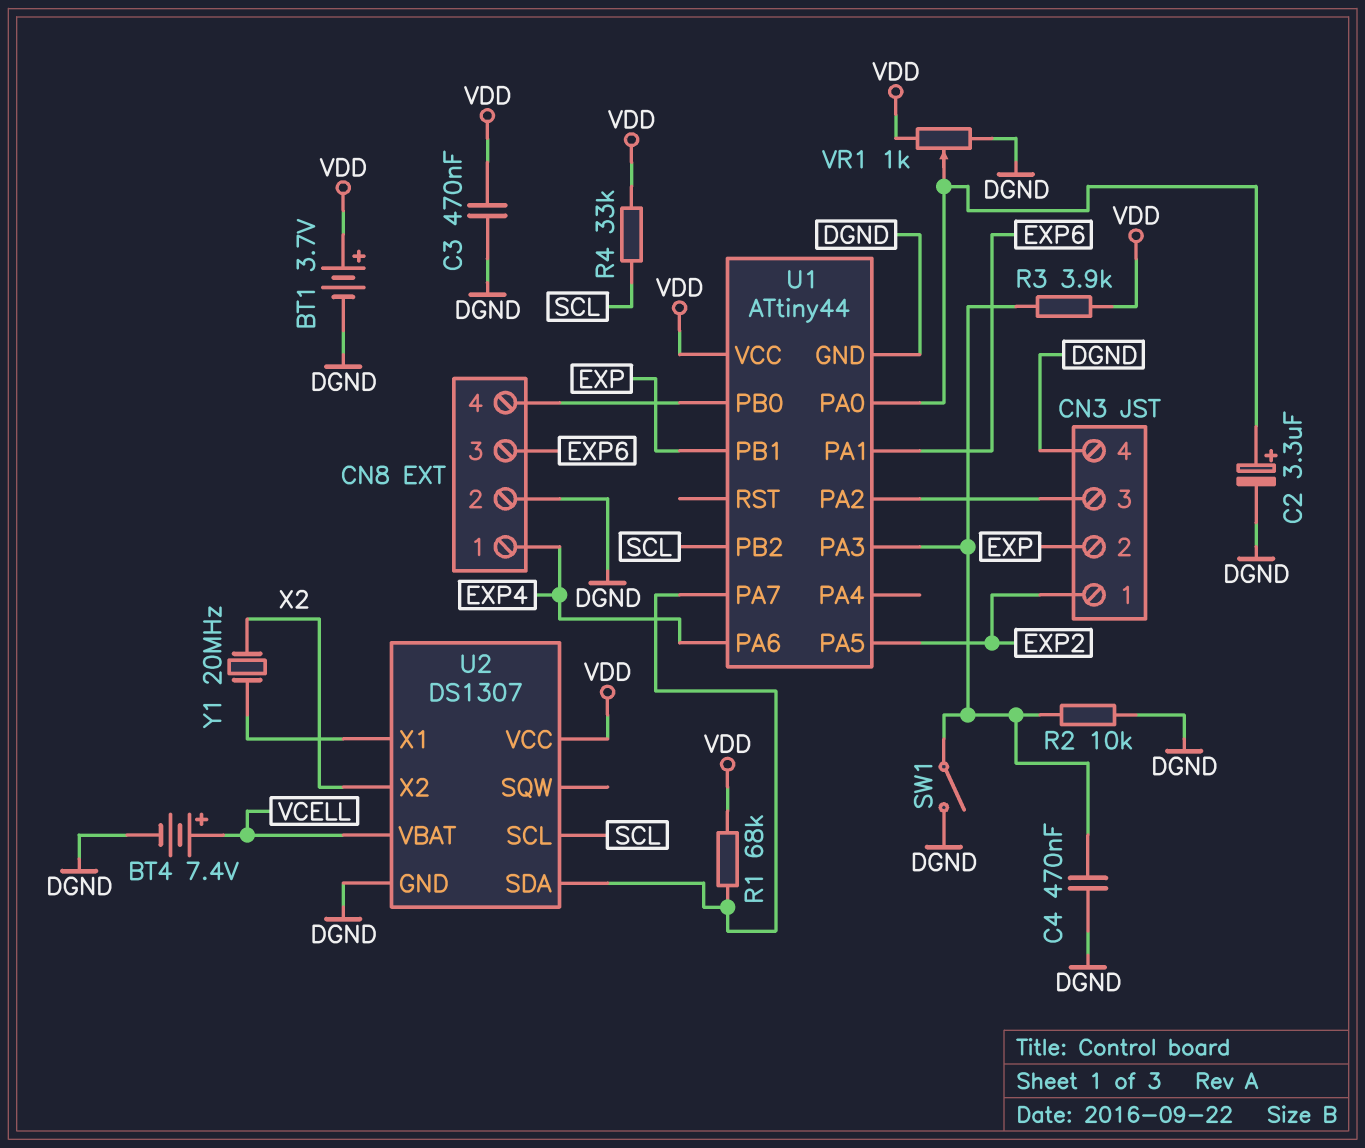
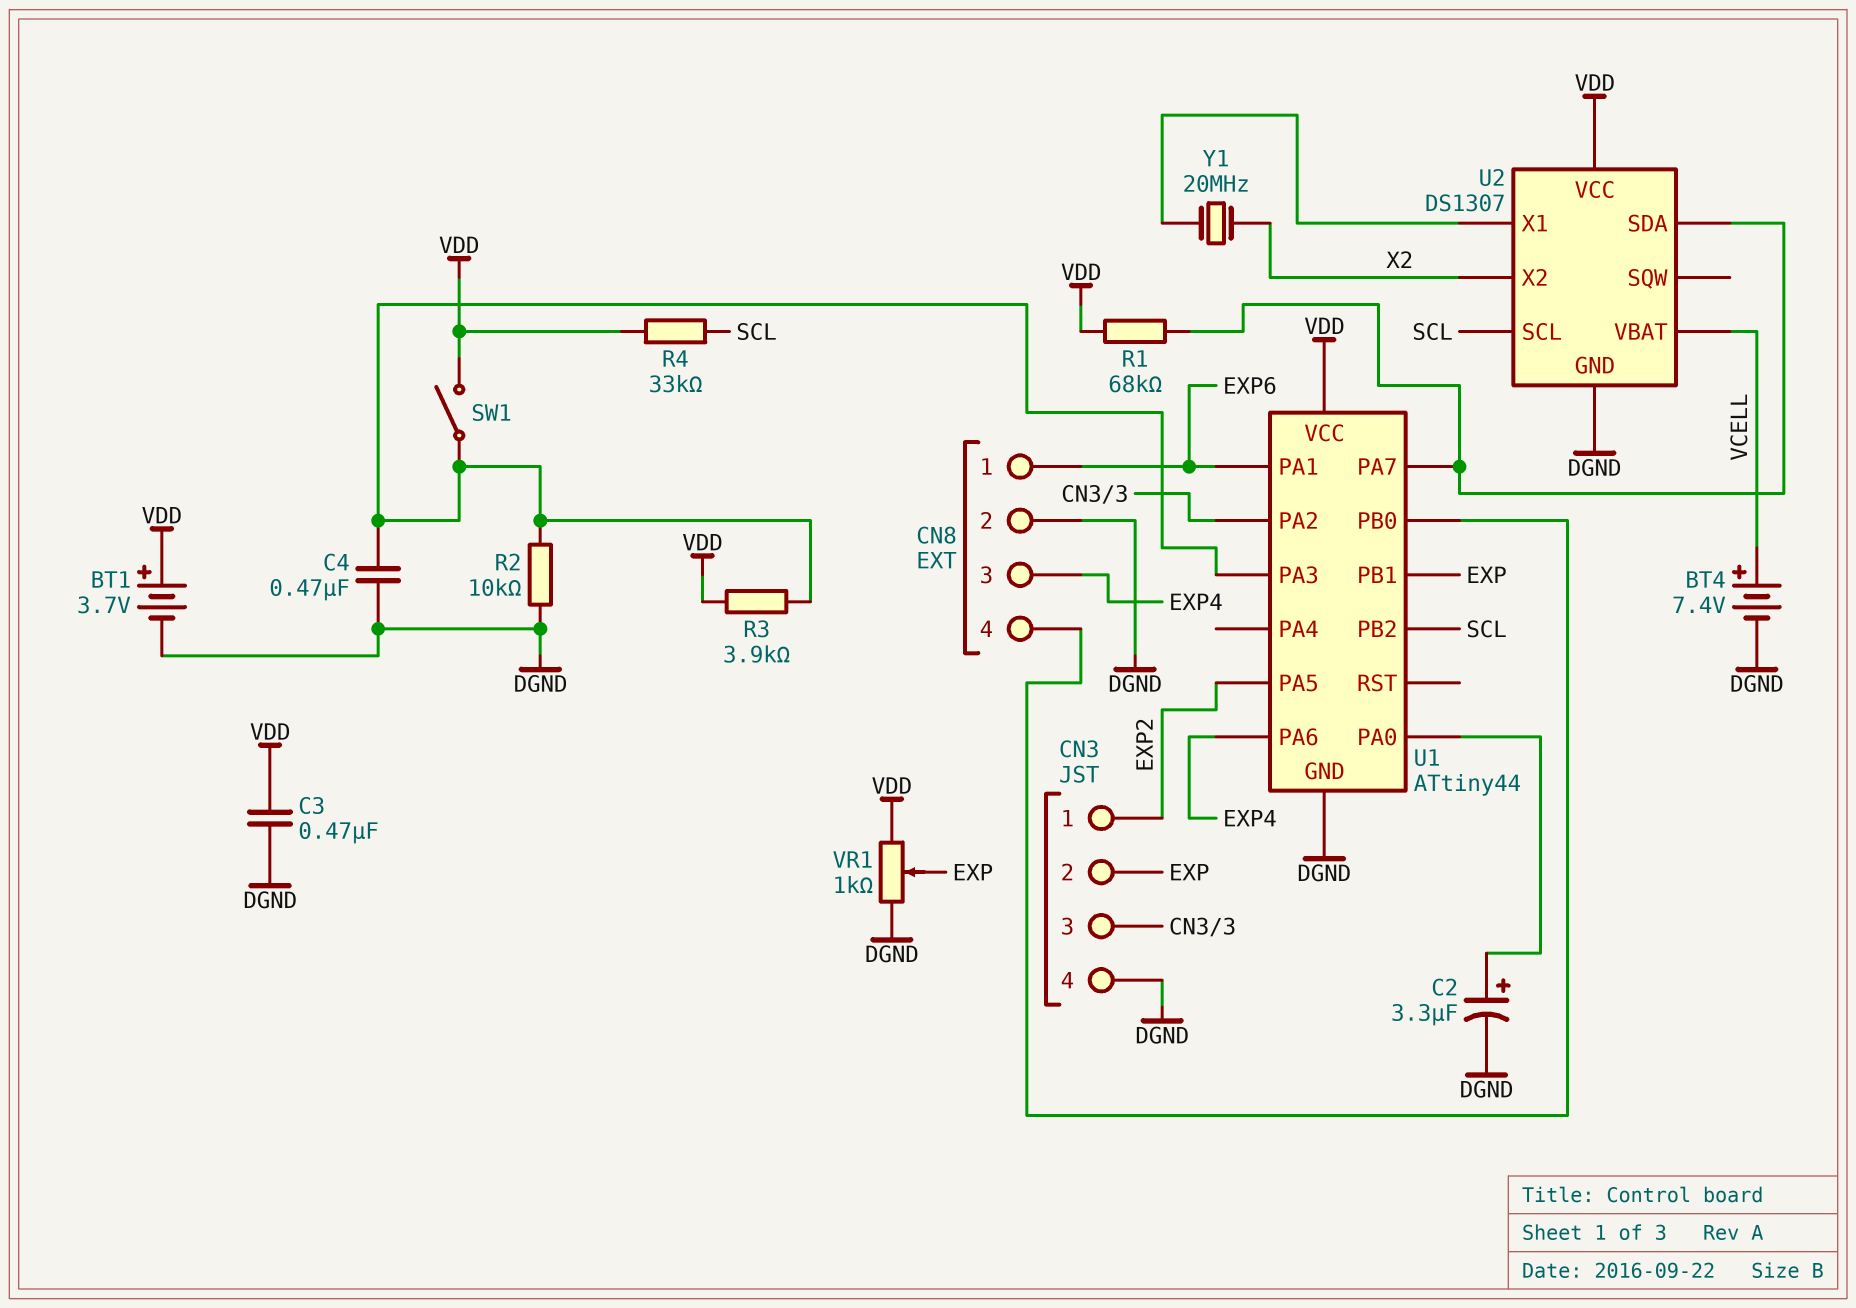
CN8 pin 1: EXP4 -> EXP6
CN8 pin 3: EXP6 -> EXP4
SW1: switch (DGND, U1/PA3) -> switch (U1/PA3, VDD)
VR1: 1k (DGND, VDD, wiper U1/PA0) -> 1k (DGND, VDD, wiper EXP)

